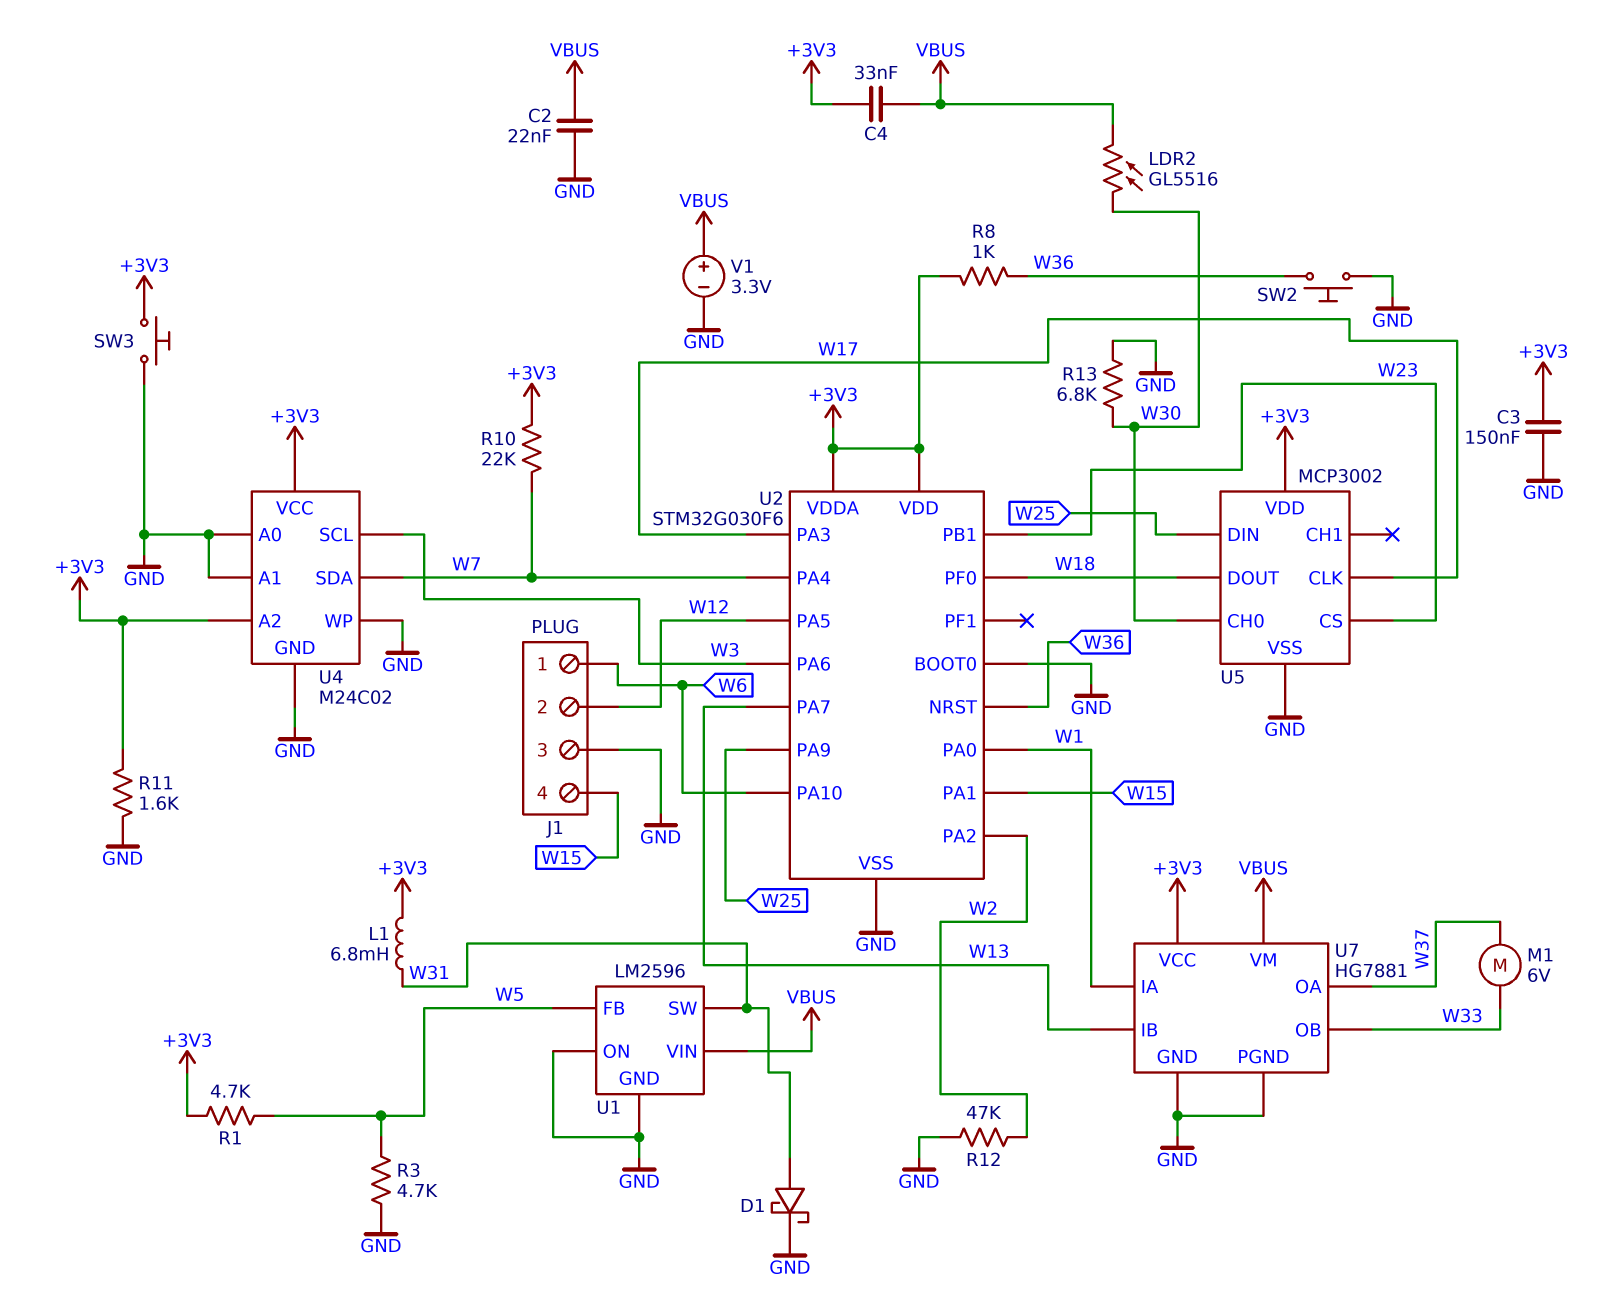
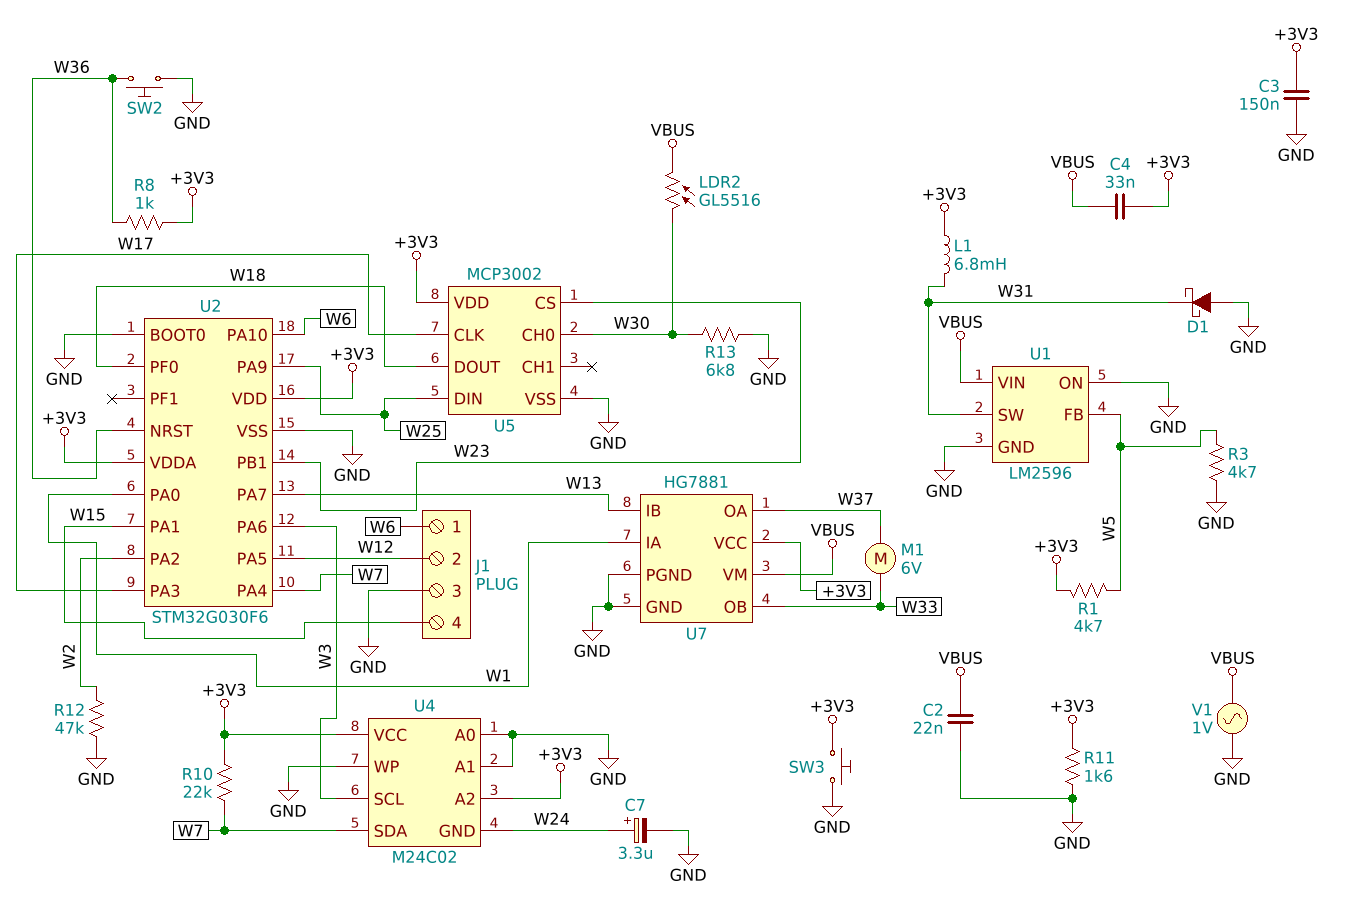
C7: none -> 3.3uF (plus W24, minus GND)
D1: schottky (A W31, K GND) -> schottky (A GND, K W31)
U4 pin GND: GND -> W24
V1: 3.3V (plus VBUS, minus GND) -> AC 1V (GND, VBUS)

